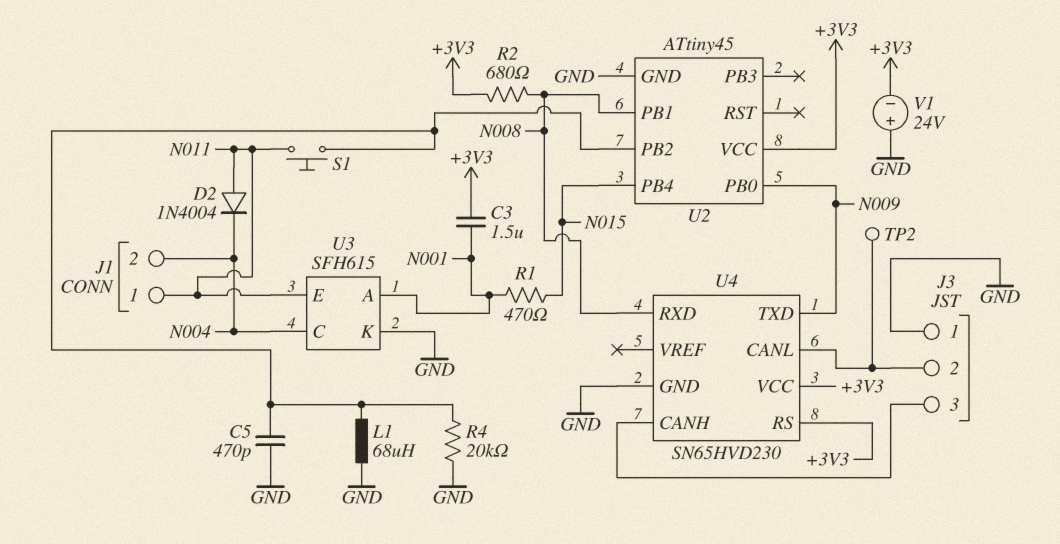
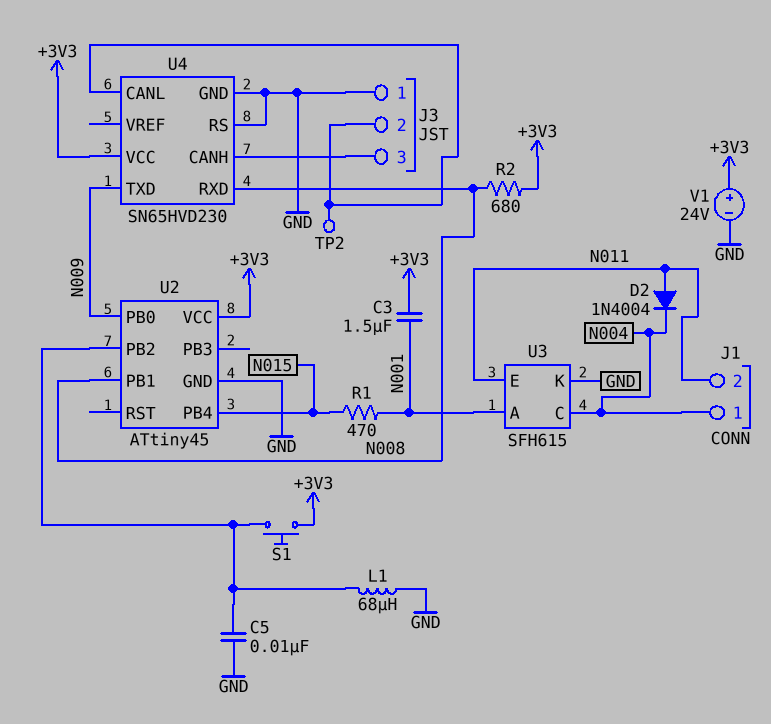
C5: 470pF (GND, U2/PB2) -> 10nF (GND, U2/PB2)
J1 pin 1: N011 -> N004
J1 pin 2: N004 -> N011
R4: 20k (GND, U2/PB2) -> none
S1: button (N011, U2/PB2) -> button (+3V3, U2/PB2)
U4 pin RS: +3V3 -> GND
V1: 24V (plus GND, minus +3V3) -> 24V (plus +3V3, minus GND)

